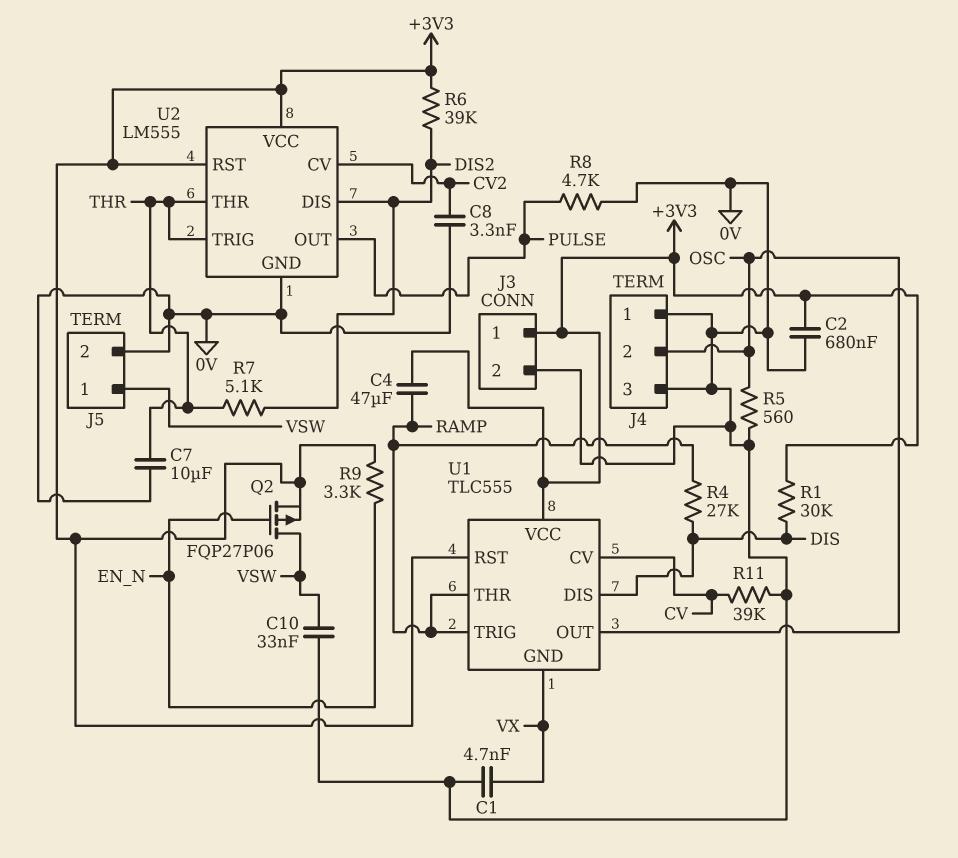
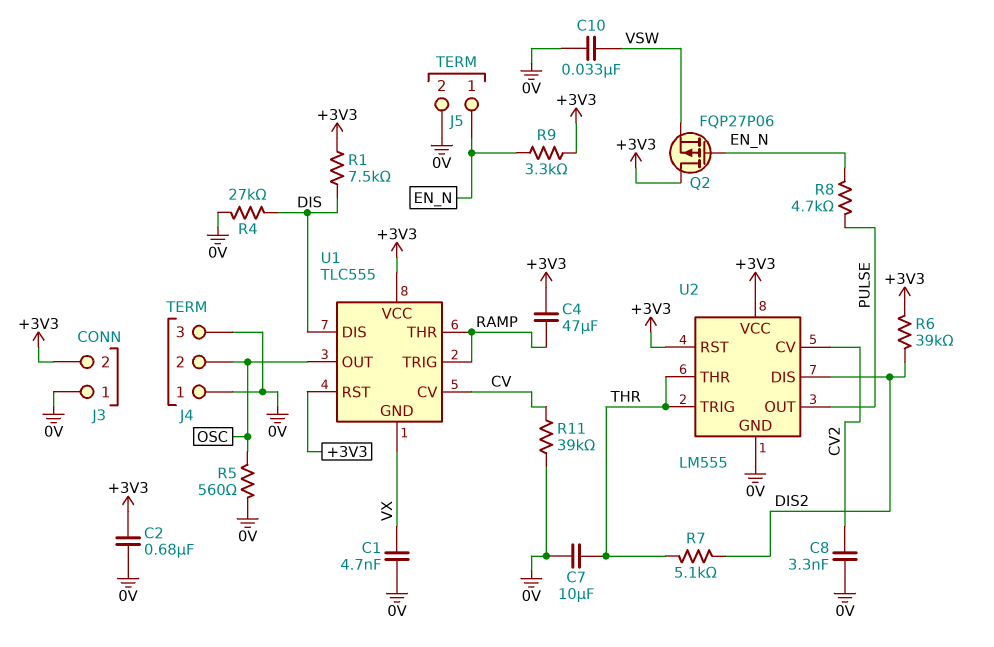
J3 pin 1: +3V3 -> 0V
J3 pin 2: 0V -> +3V3
J5 pin 1: VSW -> EN_N
Q2: PMOS FQP27P06 (G EN_N, D VSW, S +3V3) -> PMOS FQP27P06 (G EN_N, D +3V3, S VSW)
R1: 30k (+3V3, DIS) -> 7.5k (+3V3, DIS)
R4: 27k (DIS, RAMP) -> 27k (0V, DIS)
R8: 4.7k (0V, PULSE) -> 4.7k (EN_N, PULSE)

